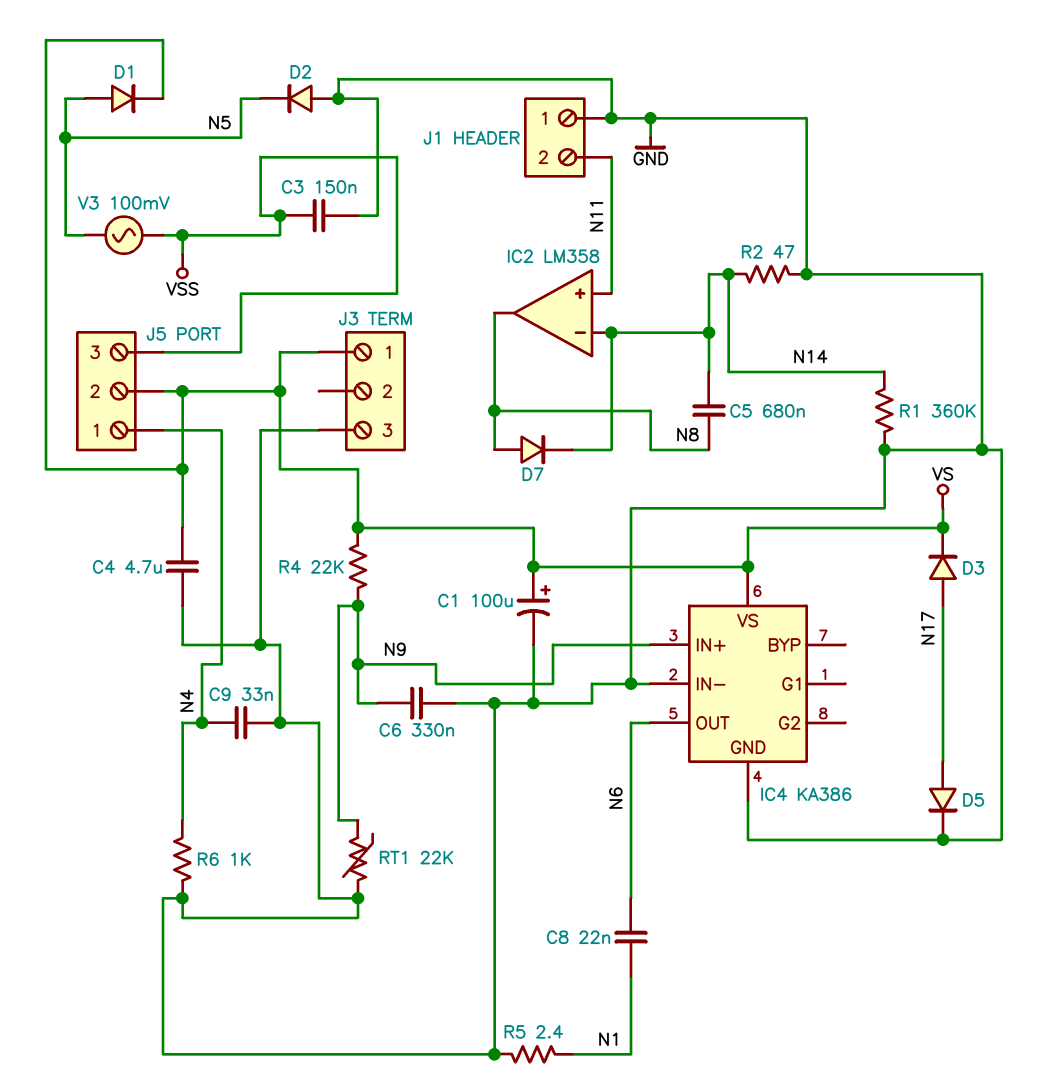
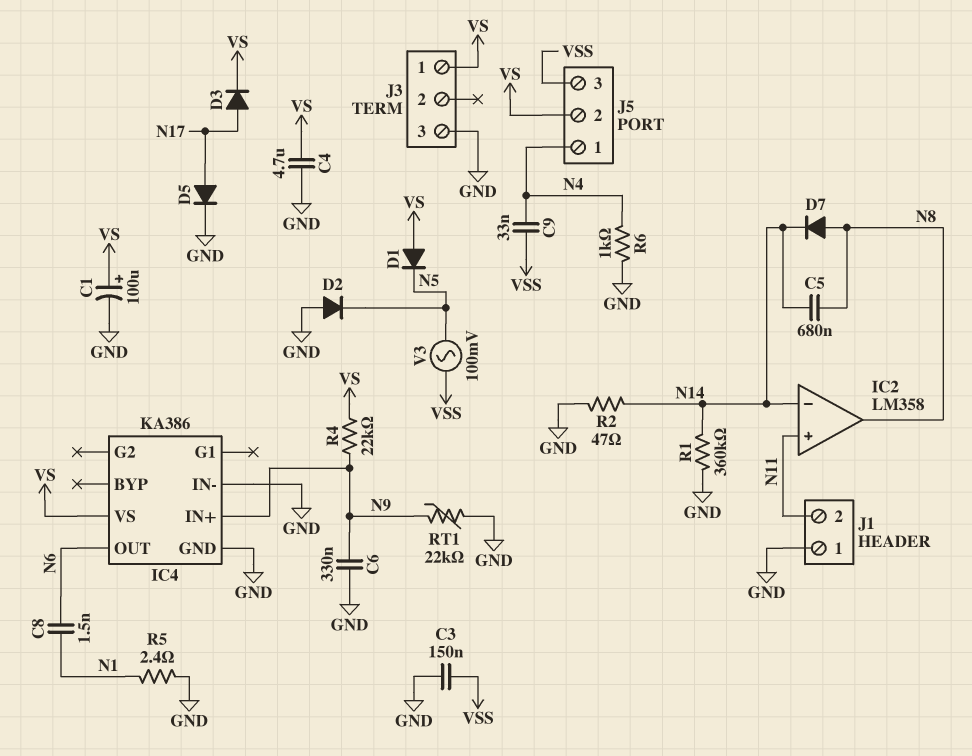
C8: 22nF (N1, N6) -> 1.5nF (N1, N6)
C9: 33nF (GND, N4) -> 33nF (N4, VSS)
D1: diode (A N5, K VS) -> diode (A VS, K N5)

